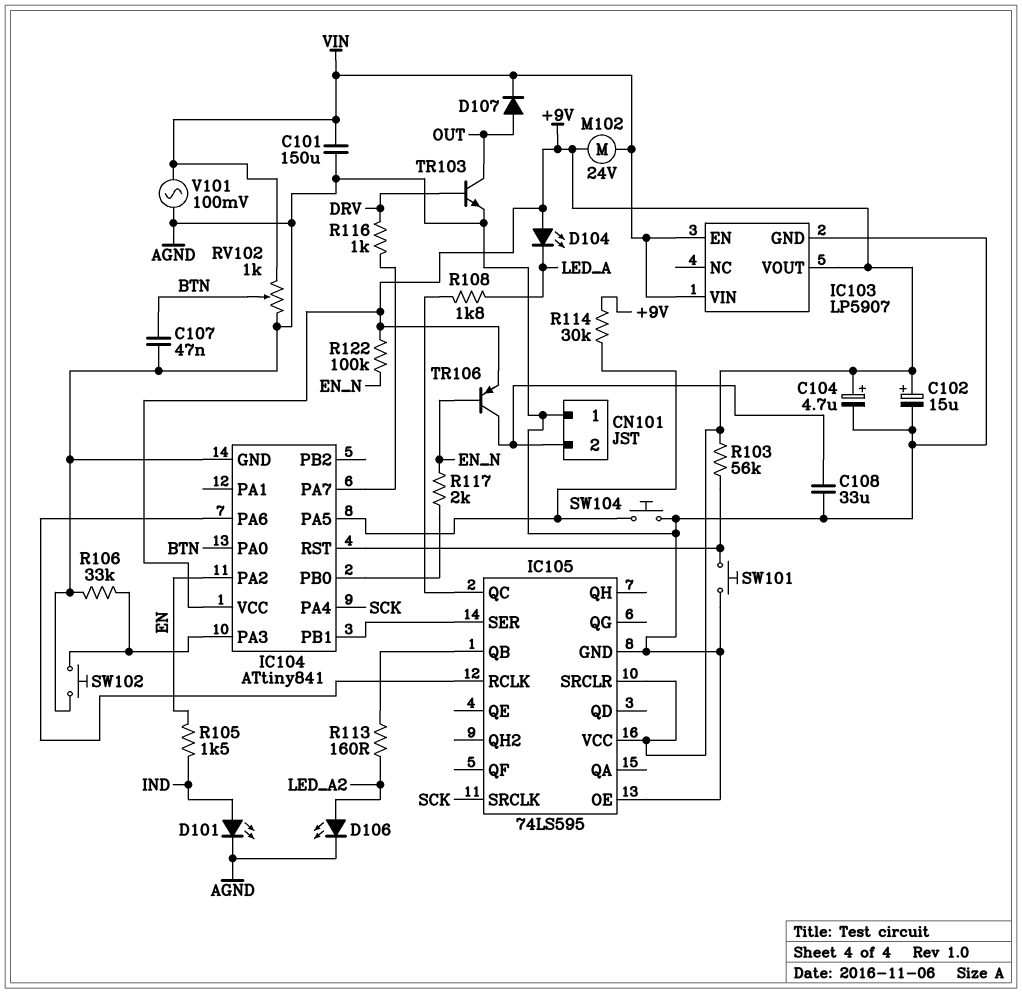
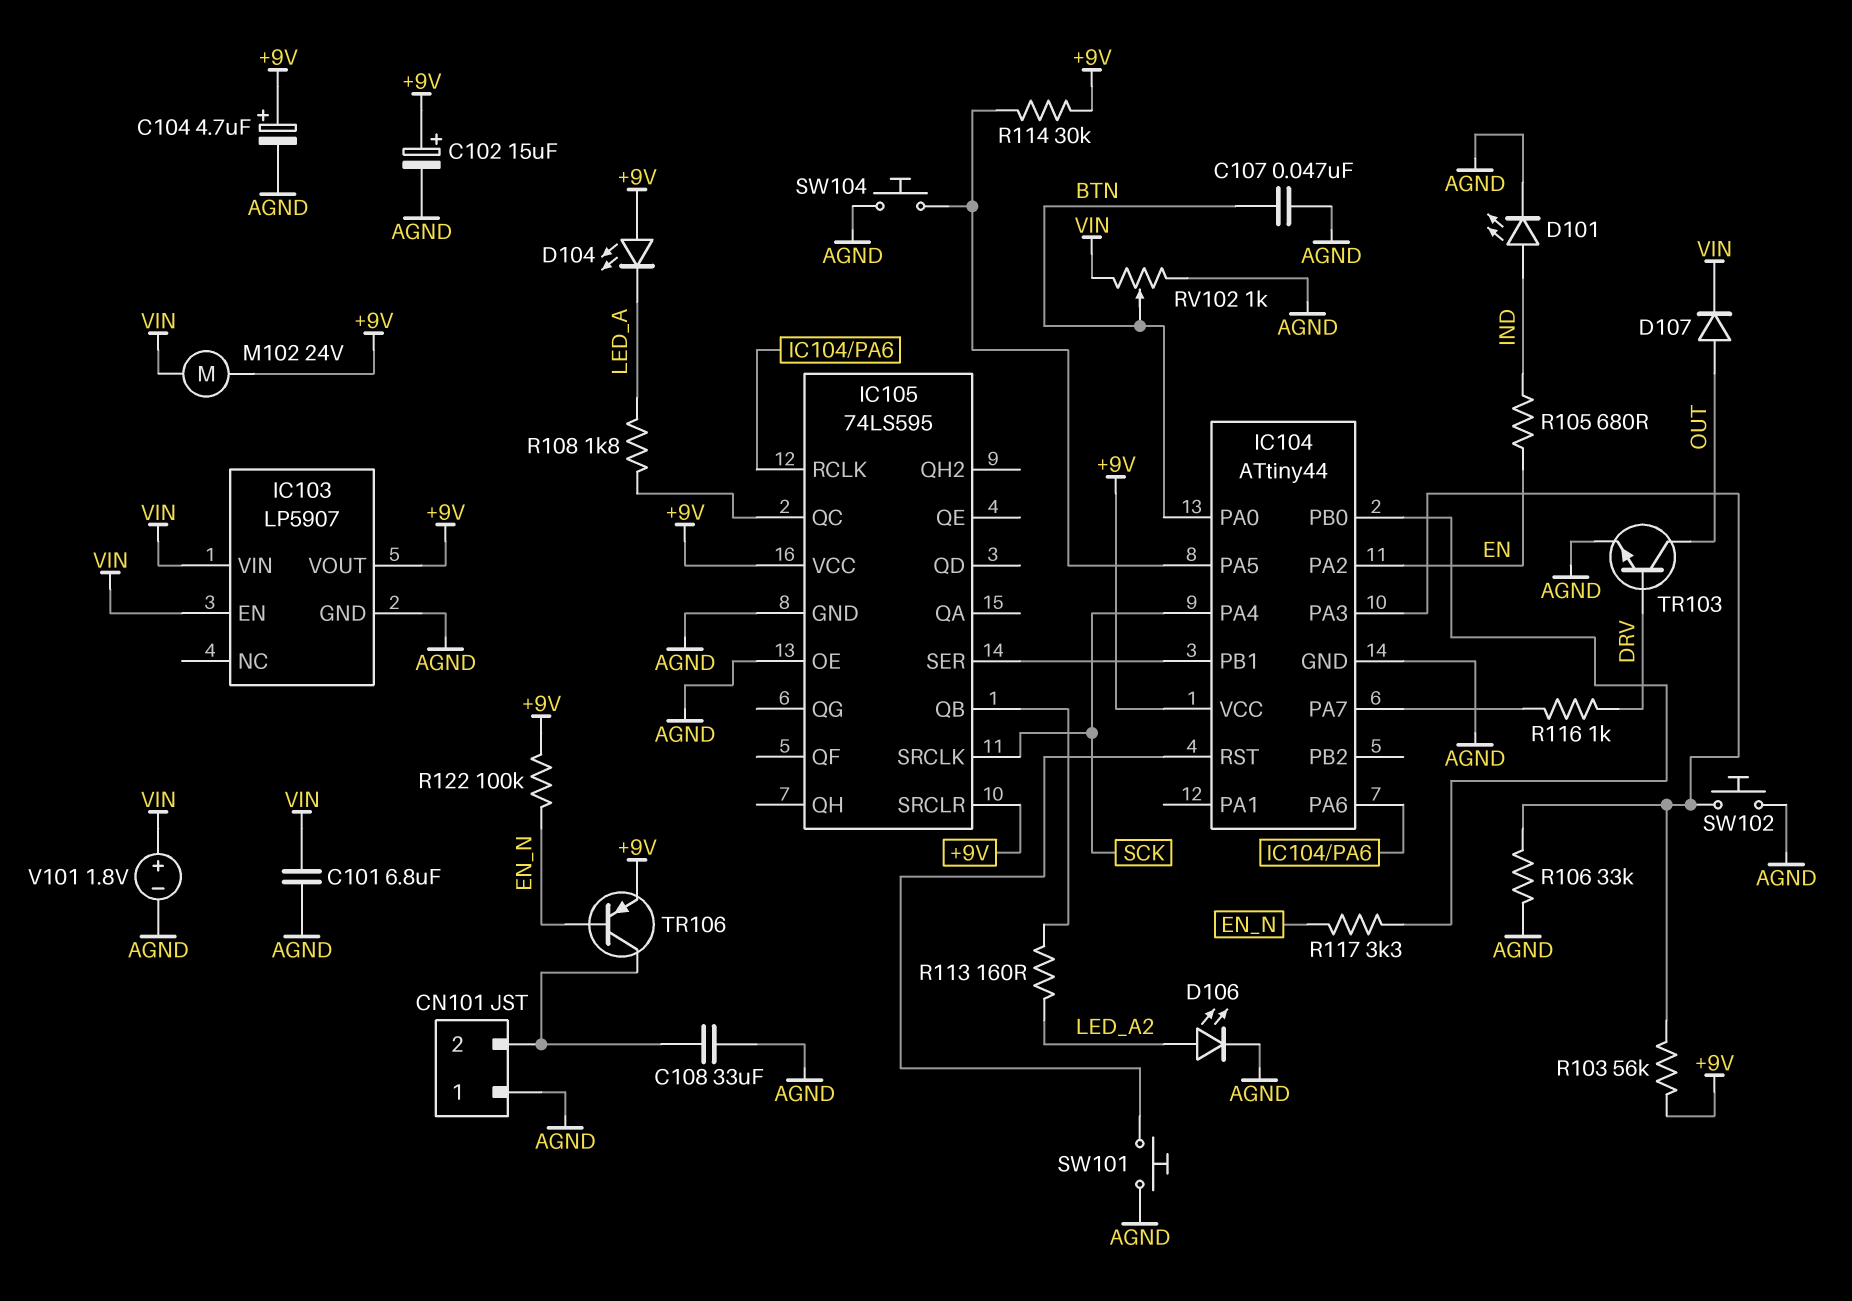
C101: 150uF (AGND, VIN) -> 6.8uF (AGND, VIN)
IC104: ATtiny841 -> ATtiny44
R103: 56k (+9V, IC104/RST) -> 56k (+9V, IC104/PA3)
R105: 1.5k (EN, IND) -> 680 (EN, IND)
R117: 2k (EN_N, IC104/PB0) -> 3.3k (EN_N, IC104/PB0)
V101: AC 100mV (AGND, VIN) -> 1.8V (plus VIN, minus AGND)

